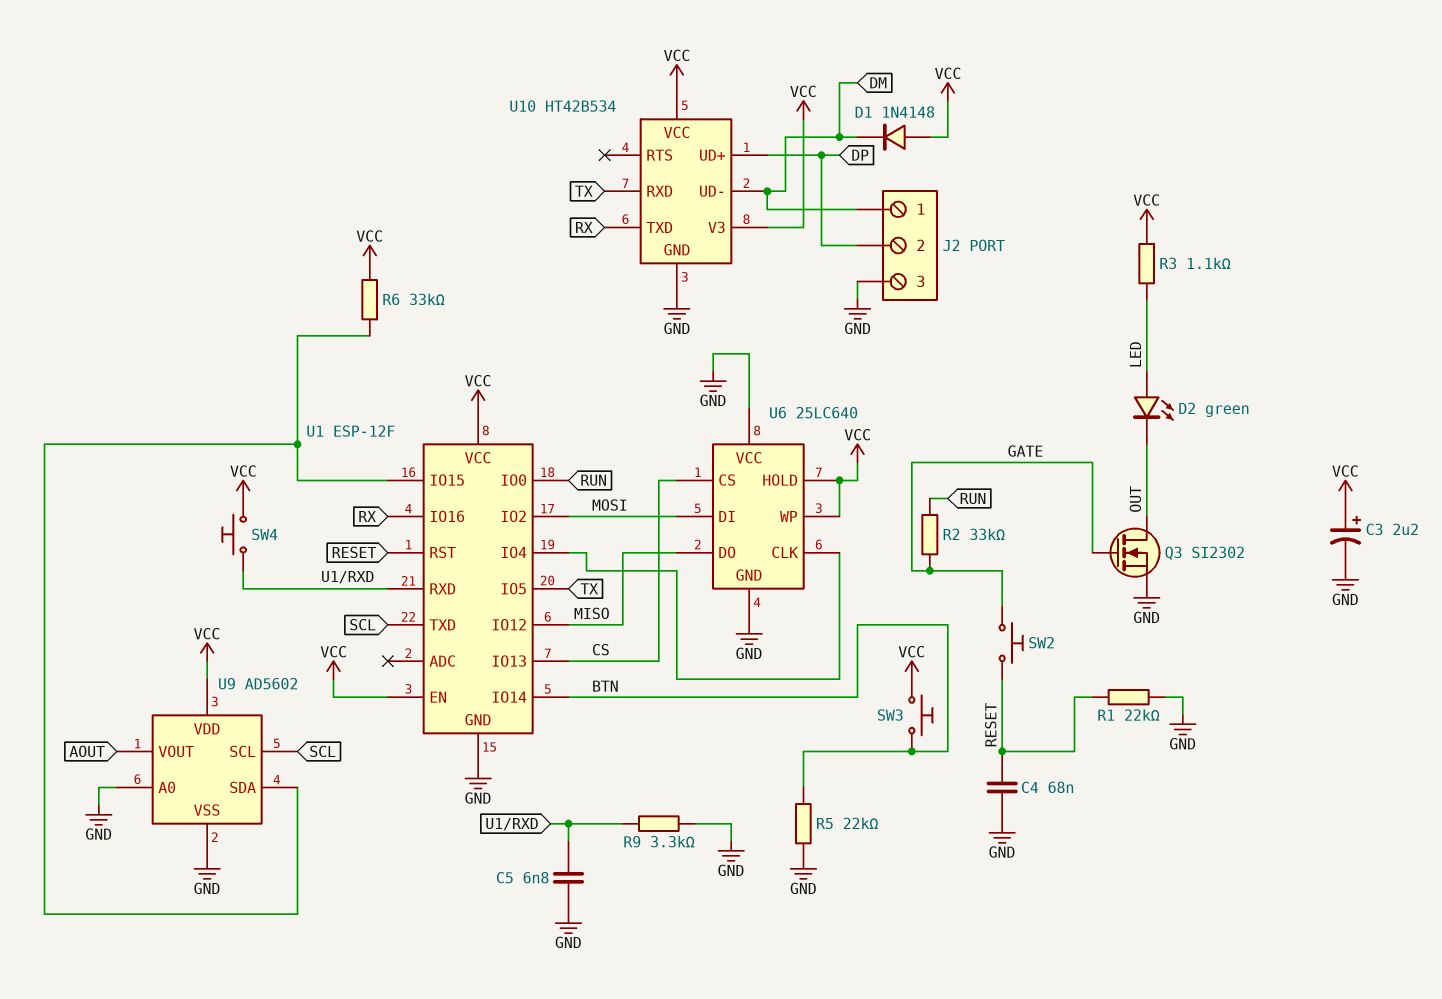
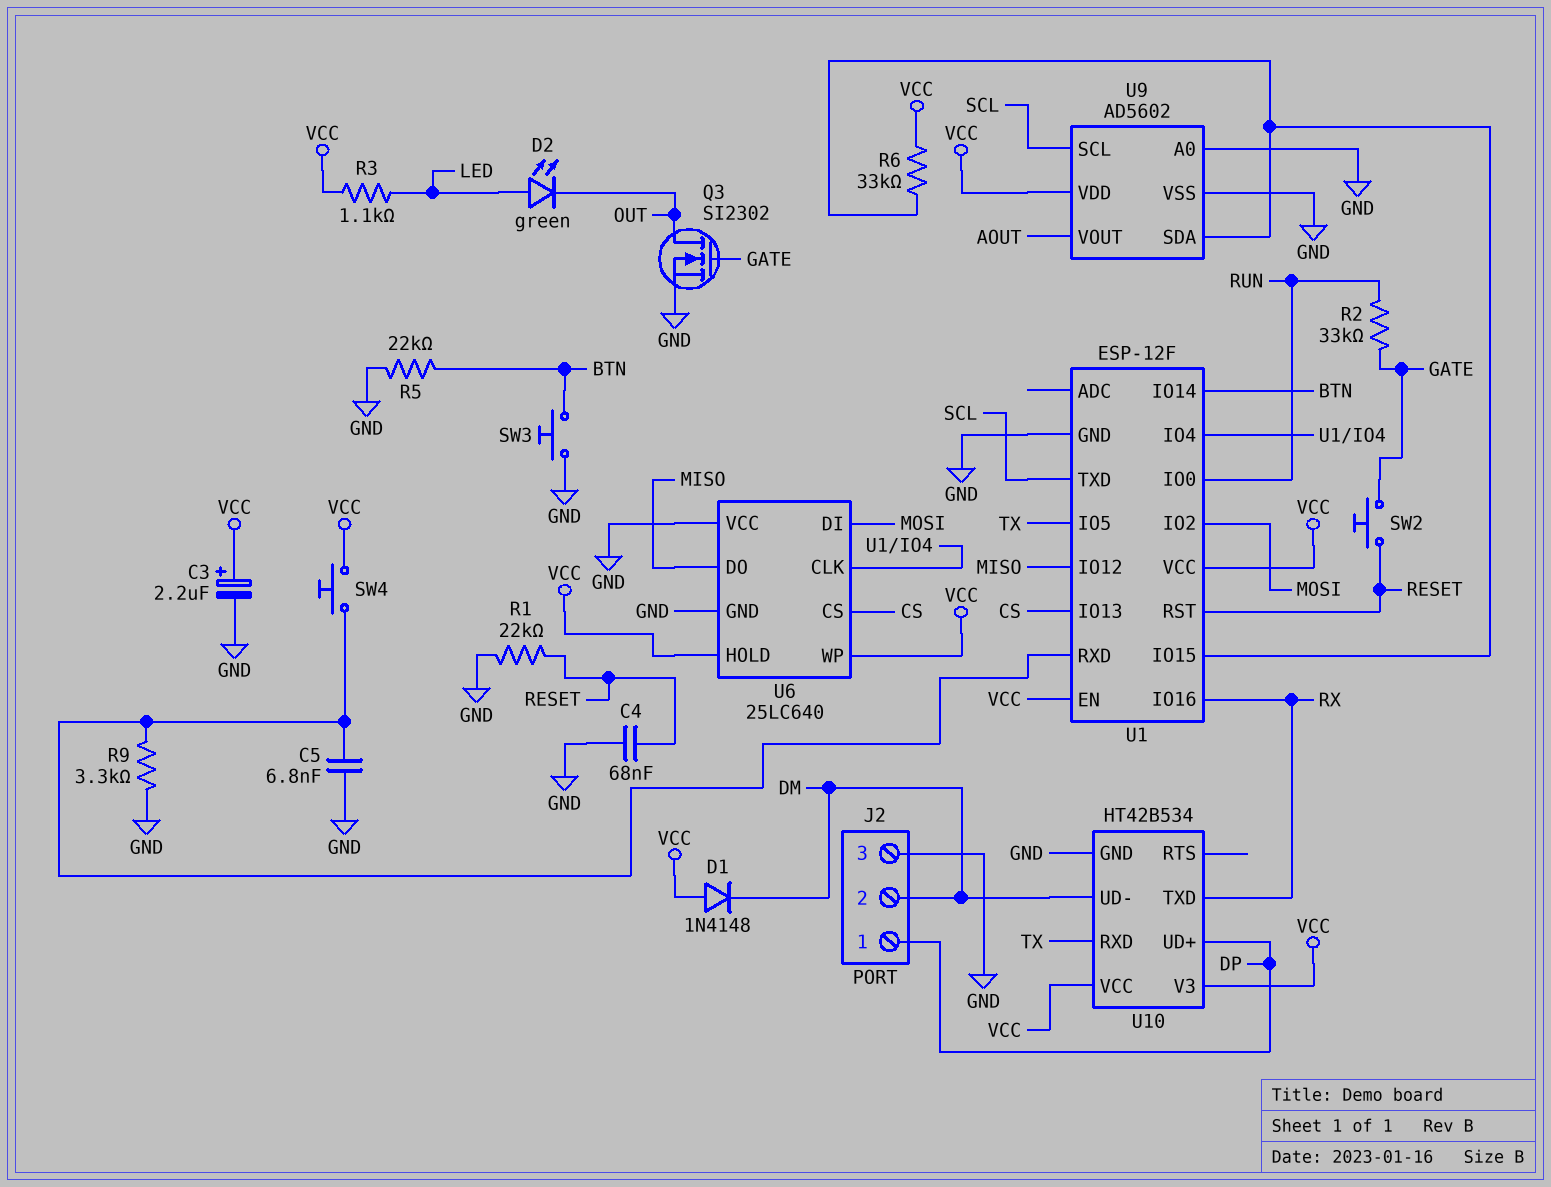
J2 pin 1: DM -> DP
J2 pin 2: DP -> DM
SW3: button (BTN, VCC) -> button (BTN, GND)

